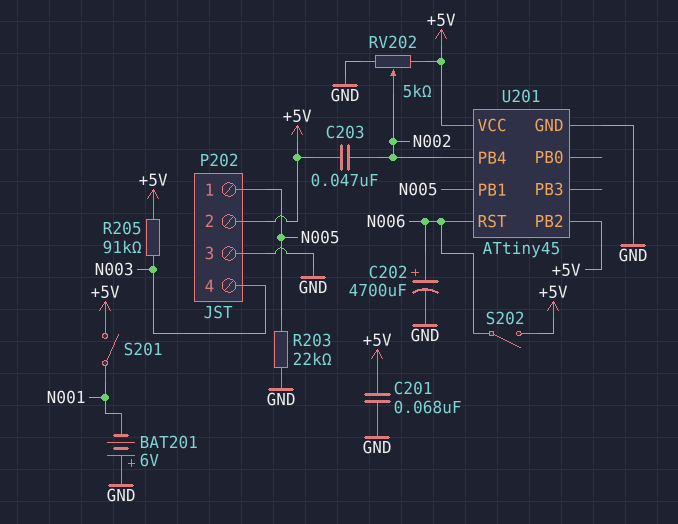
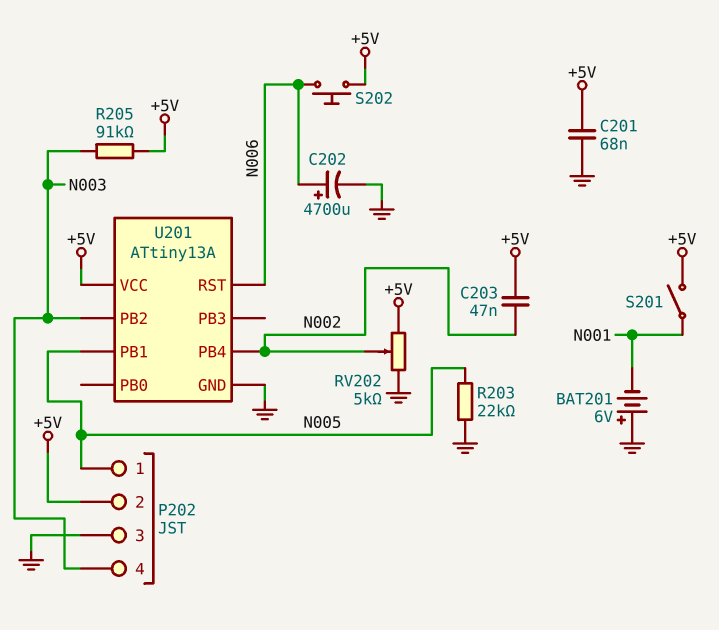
S202: switch (+5V, N006) -> button (+5V, N006)
U201: ATtiny45 -> ATtiny13A
U201 pin PB2: +5V -> N003

